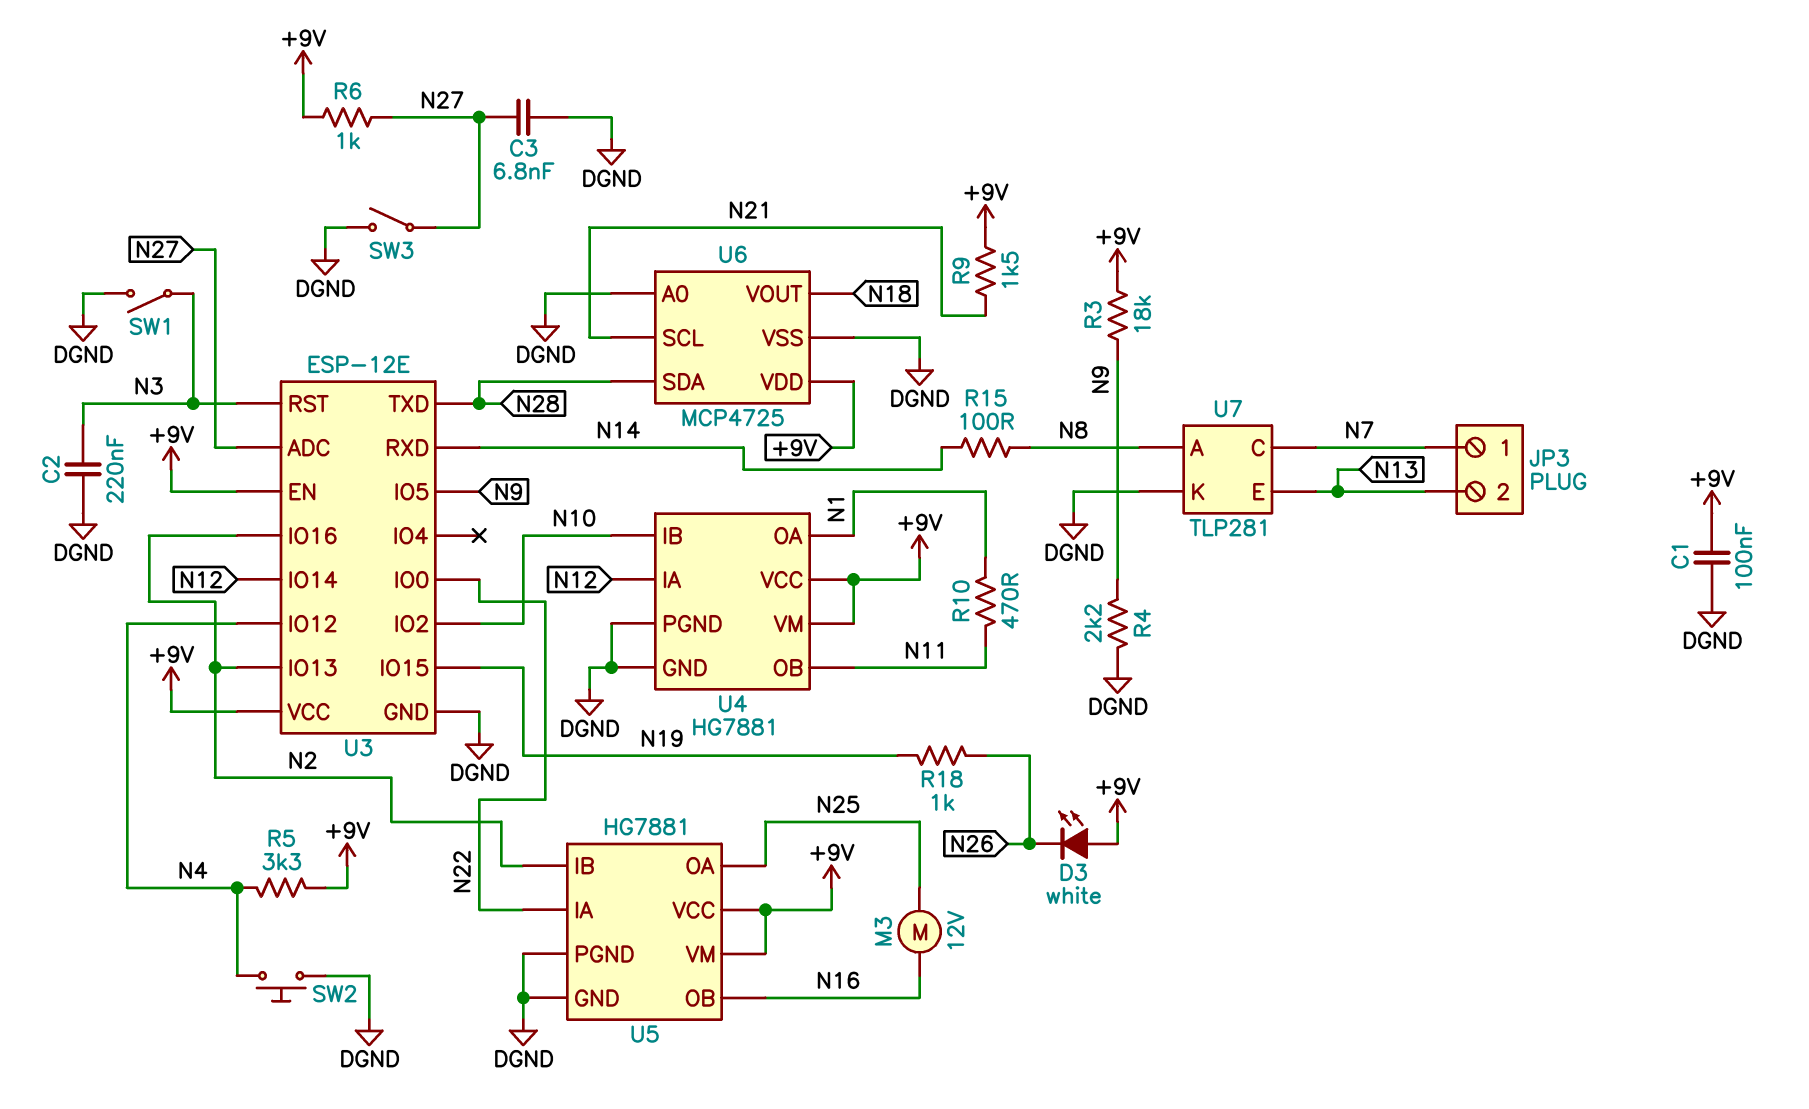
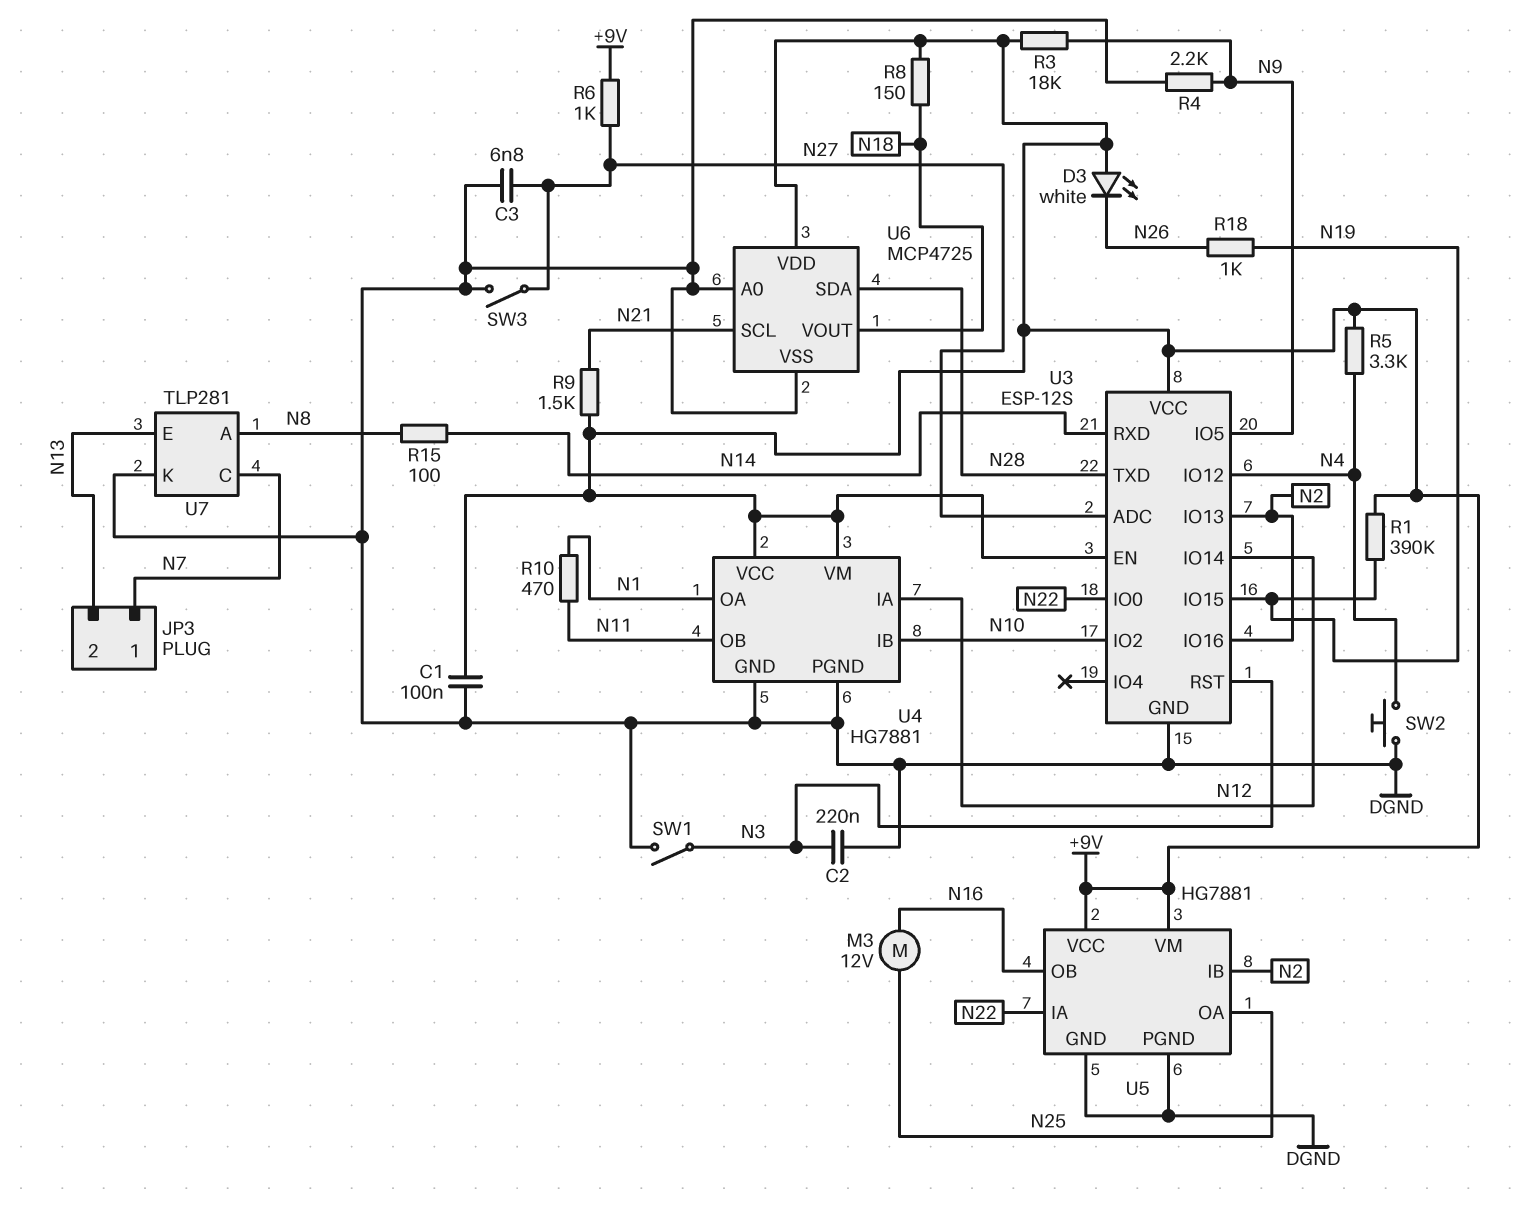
R1: none -> 390k (+9V, N19)
R8: none -> 150 (+9V, N18)
U3: ESP-12E -> ESP-12S

